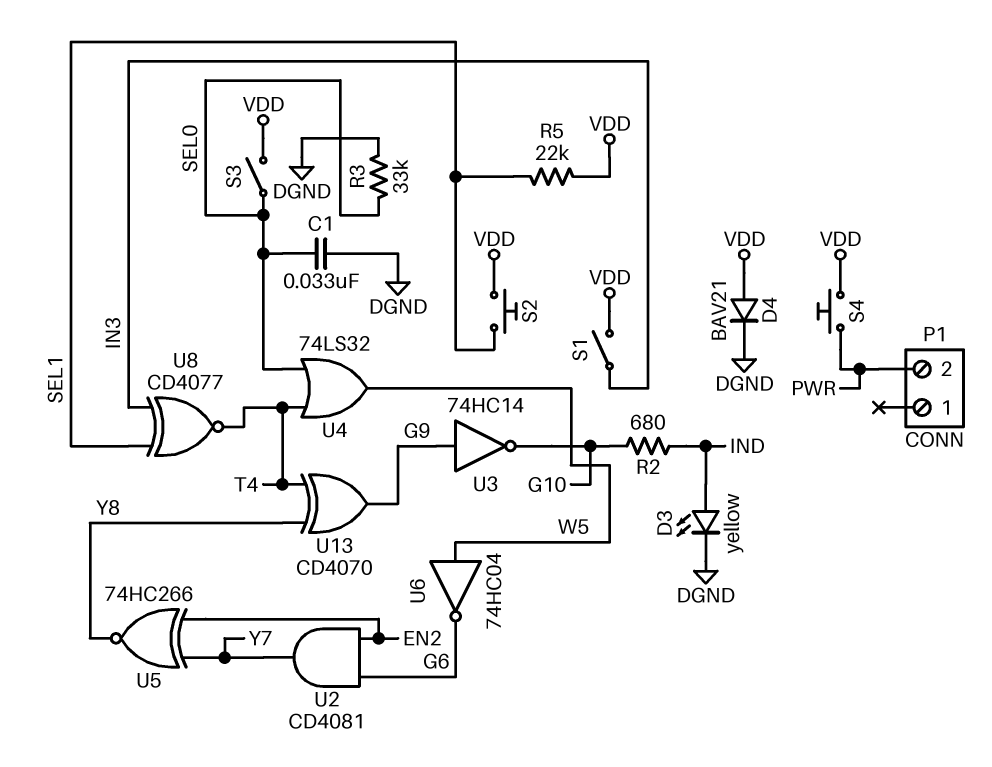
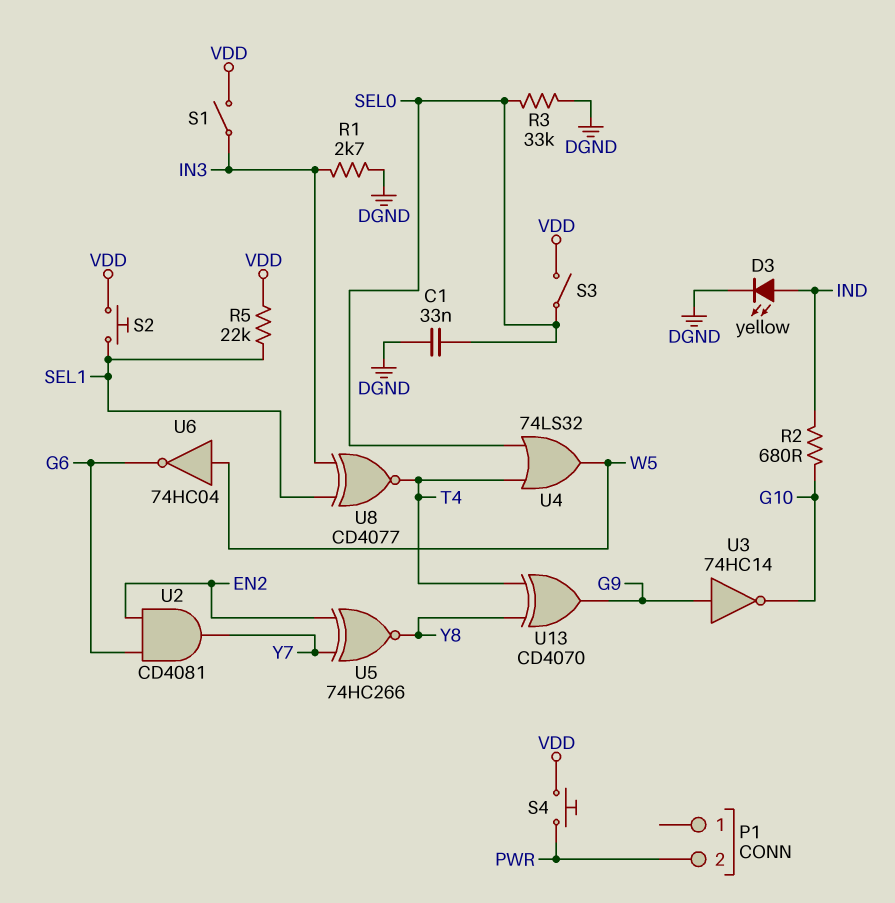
D4: diode BAV21 (A VDD, K DGND) -> none
R1: none -> 2.7k (DGND, IN3)

